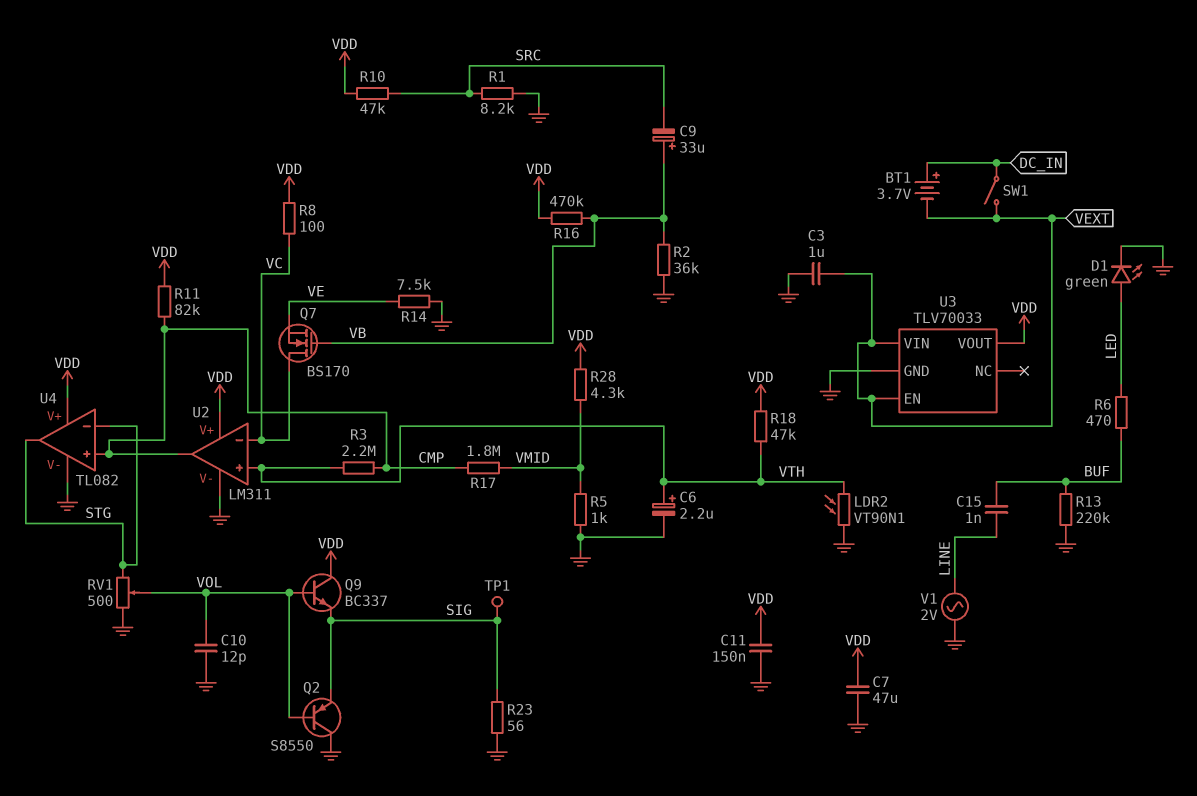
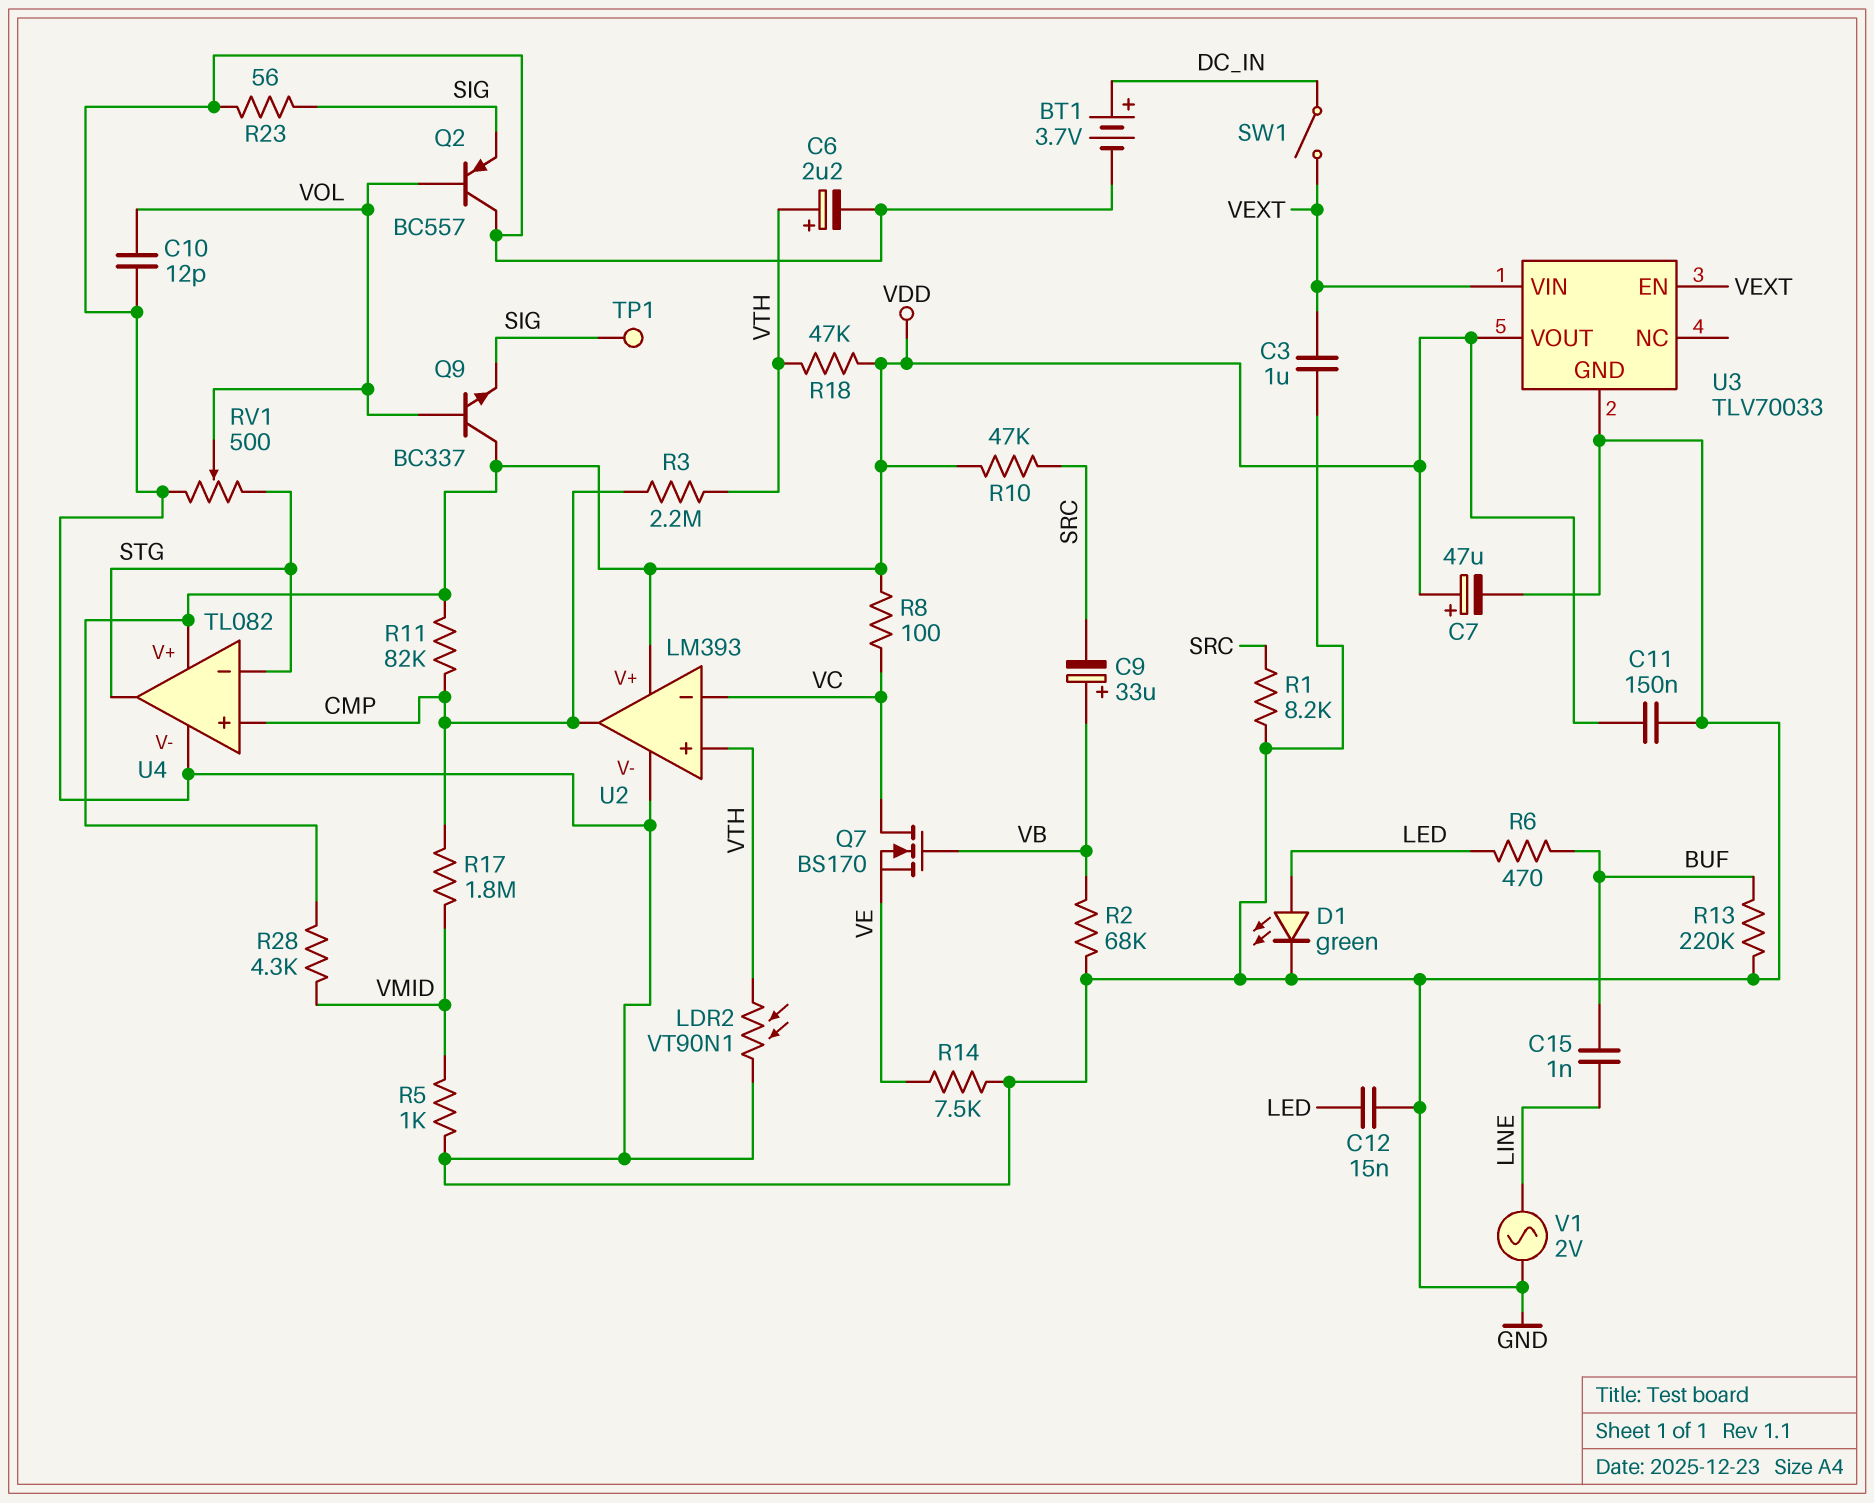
BT1: 3.7V (plus DC_IN, minus VEXT) -> 3.7V (plus DC_IN, minus GND)
C7: 47uF (GND, VDD) -> 47uF (plus VDD, minus GND)
C12: none -> 15nF (GND, LED)
Q2: PNP S8550 (B VOL, C GND, E SIG) -> PNP BC557 (B VOL, C GND, E SIG)
R2: 36k (GND, VB) -> 68k (GND, VB)
R16: 470k (VB, VDD) -> none
U2: LM311 -> LM393

